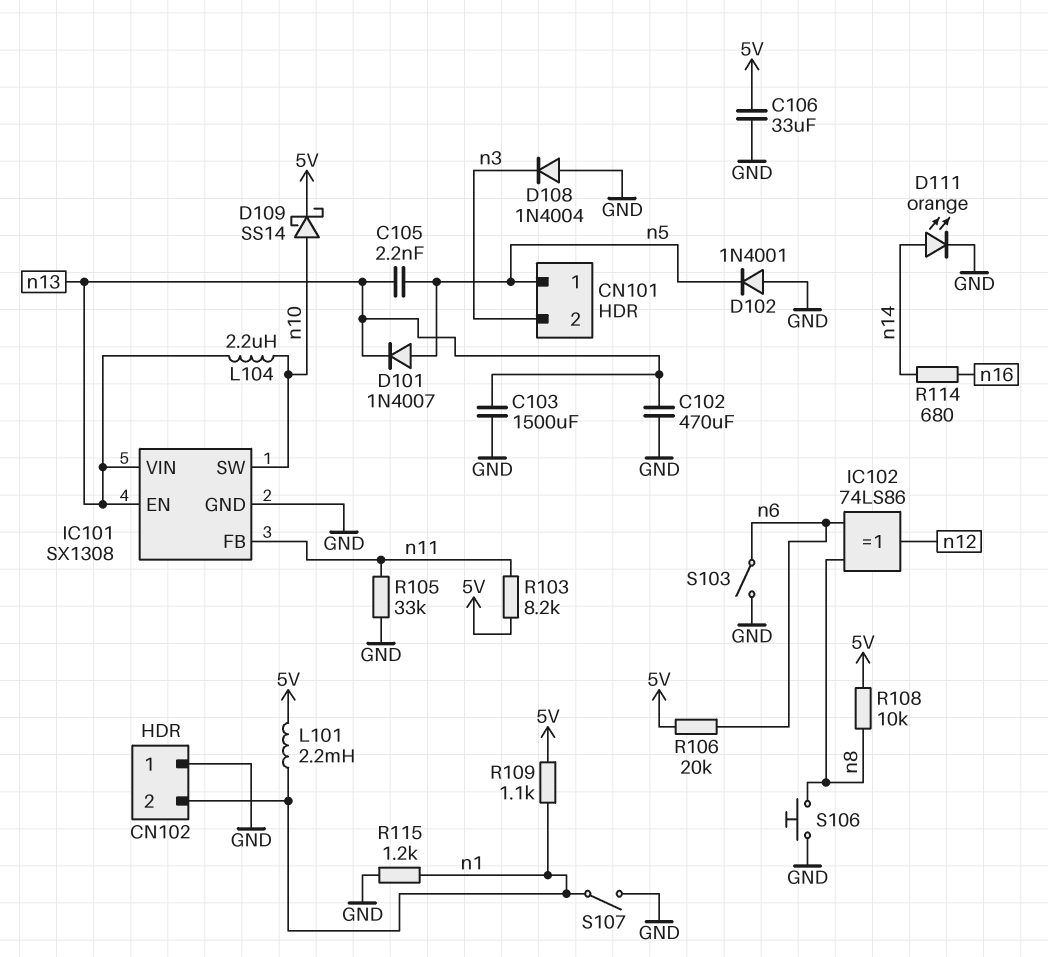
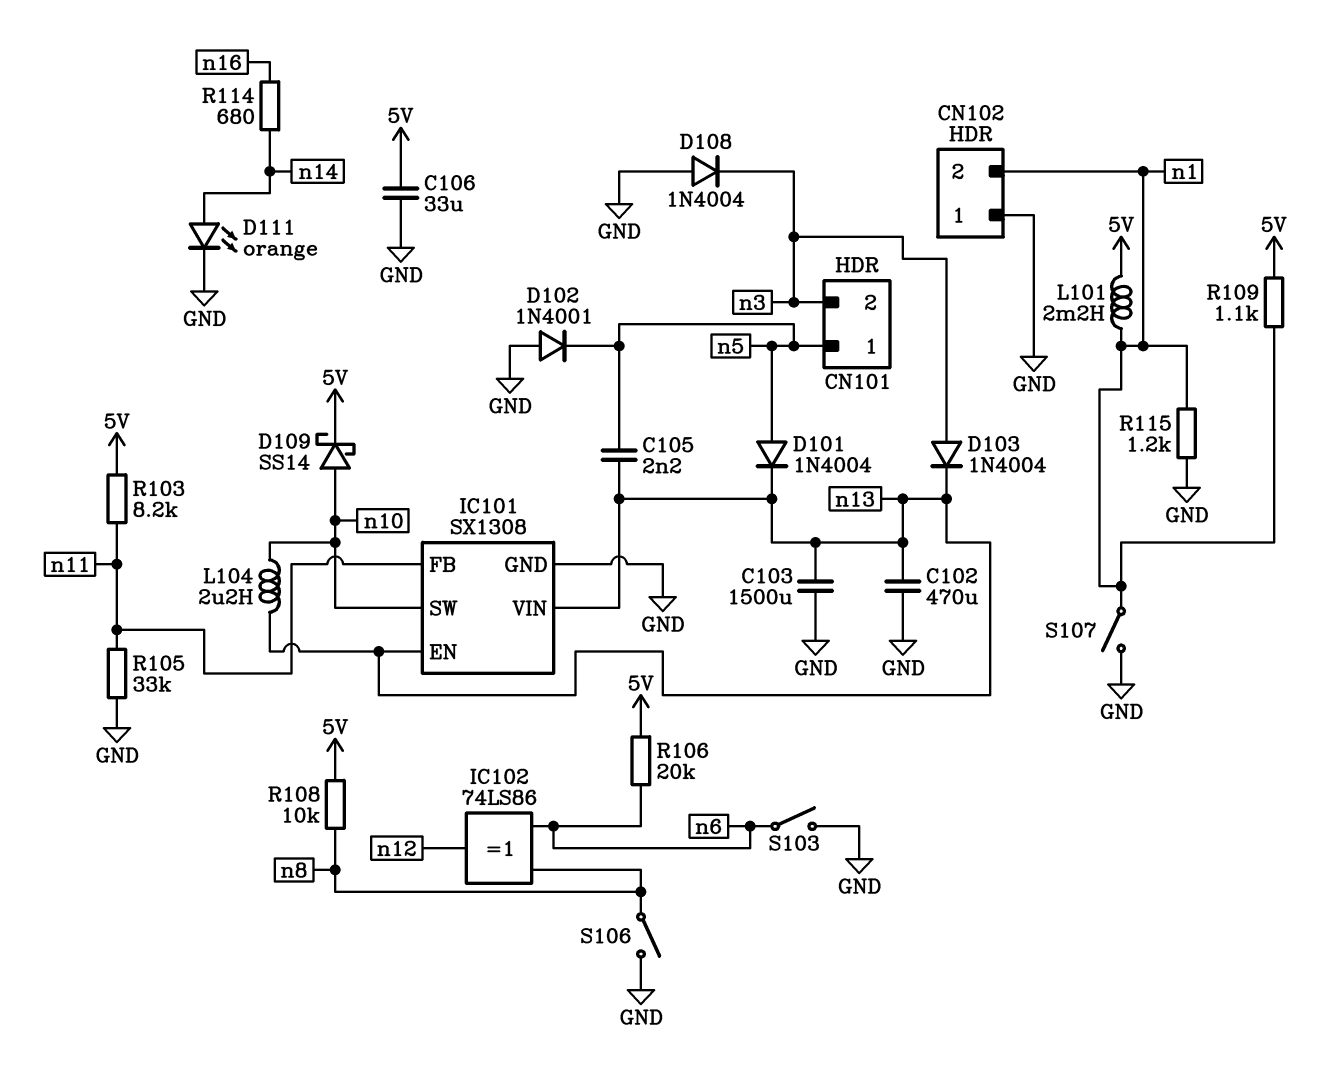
D101: diode 1N4007 (A n5, K n13) -> diode 1N4004 (A n5, K n13)
D103: none -> diode 1N4004 (A n3, K n13)
S106: button (GND, n8) -> switch (GND, n8)

